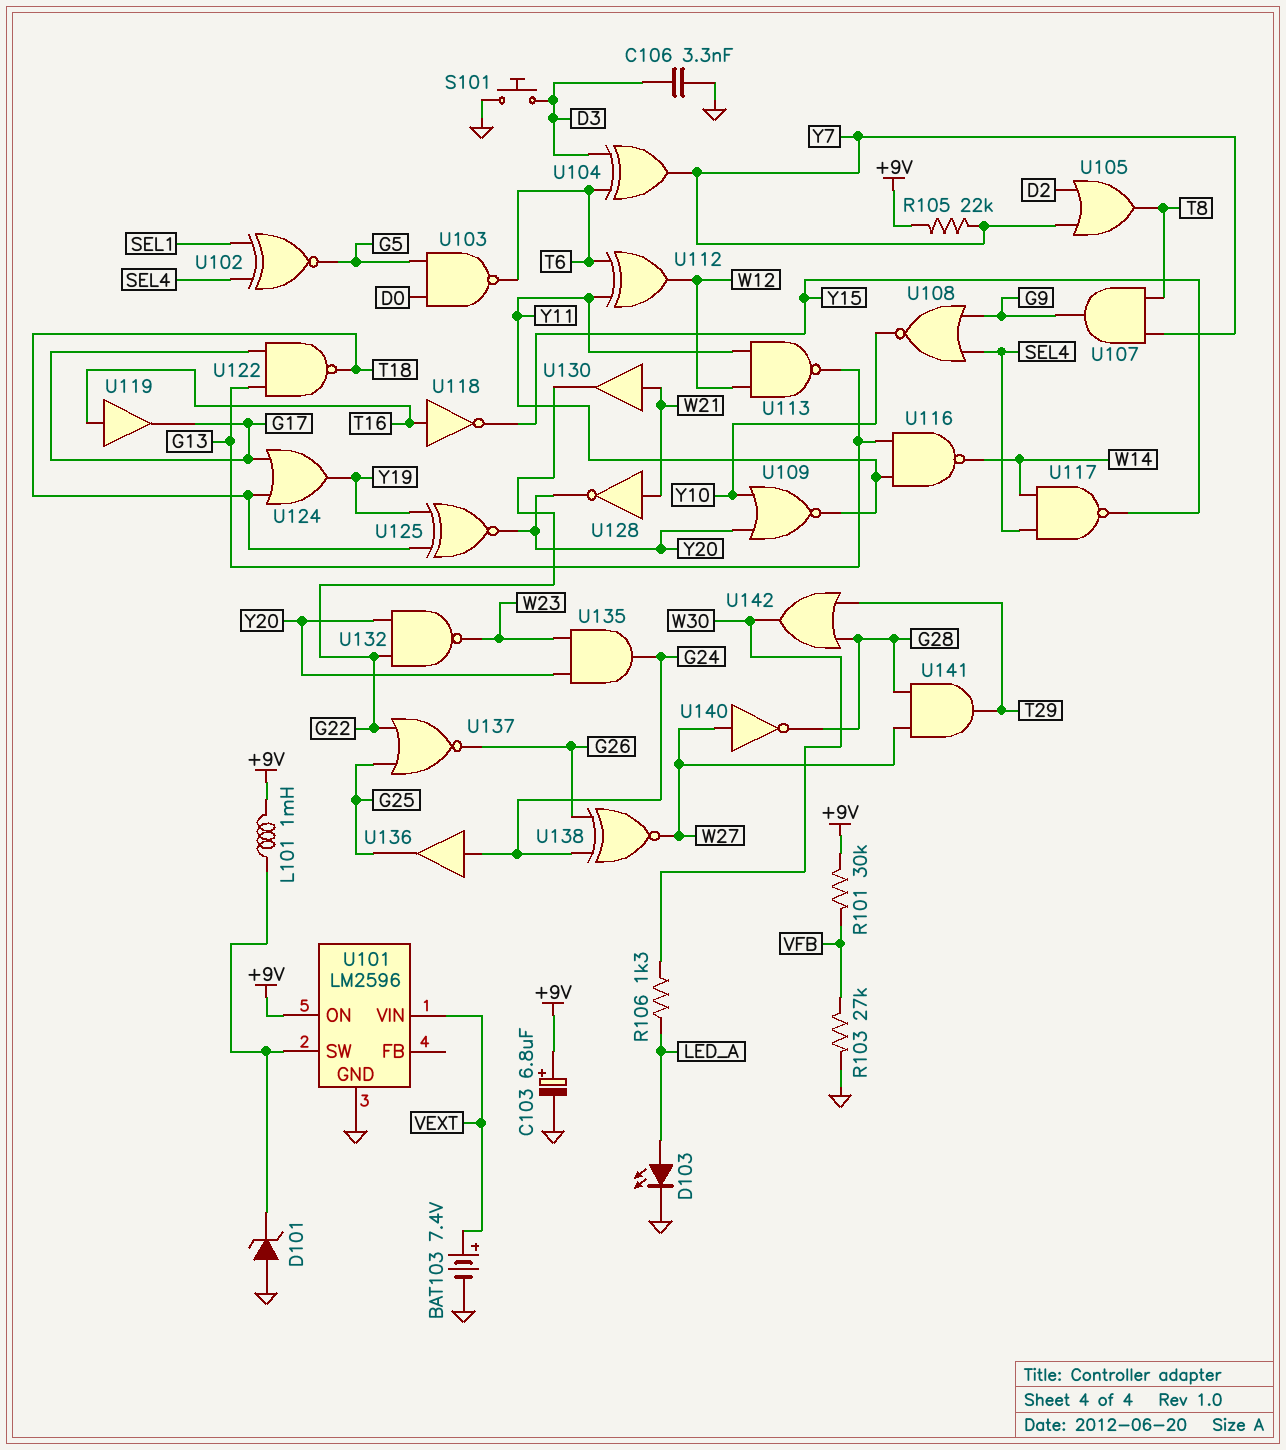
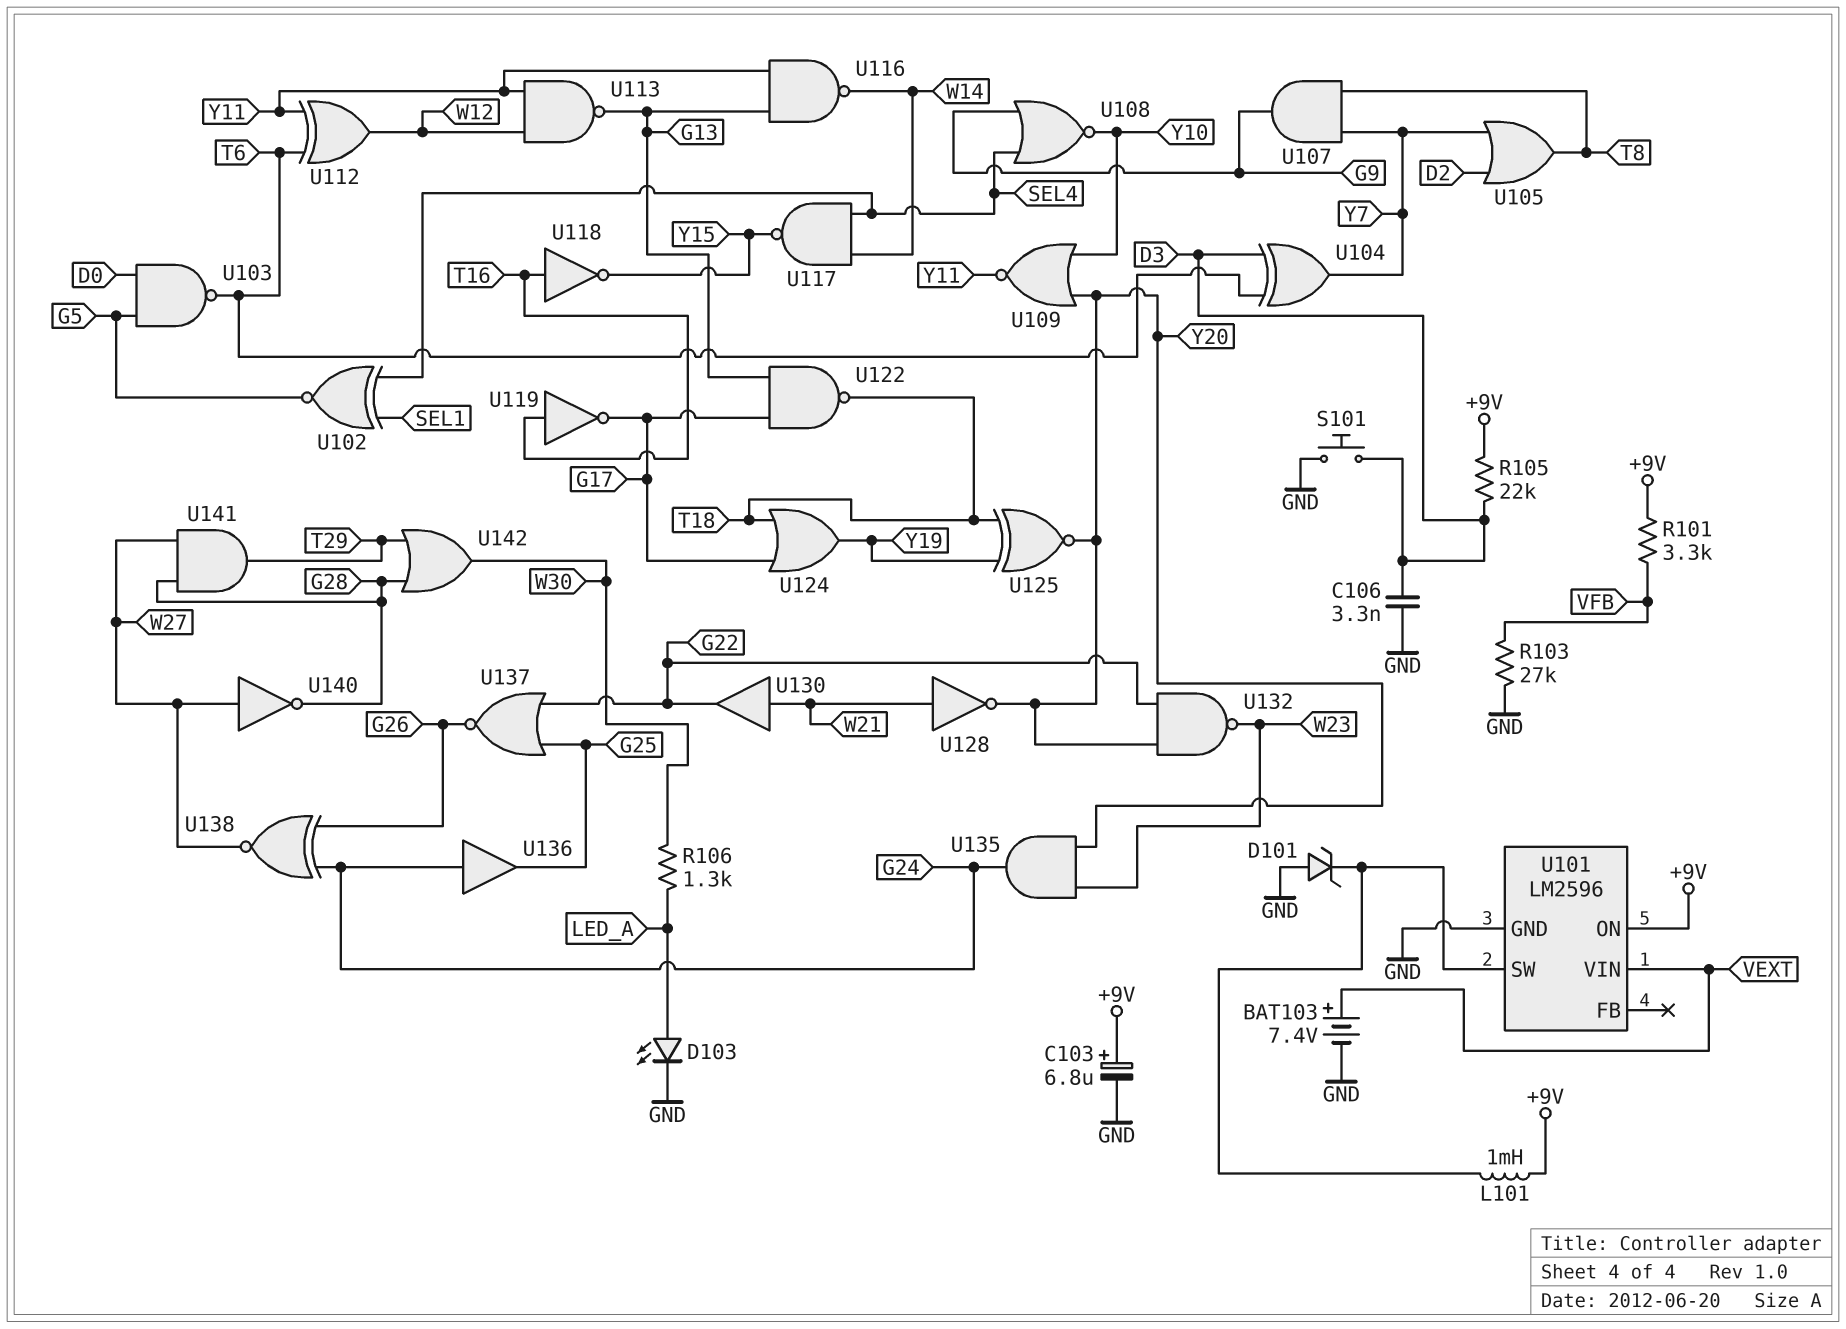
R101: 30k (+9V, VFB) -> 3.3k (+9V, VFB)
R105: 22k (+9V, Y7) -> 22k (+9V, D3)
U119: buffer (in T16, out G17) -> NOT (in T16, out G17)

